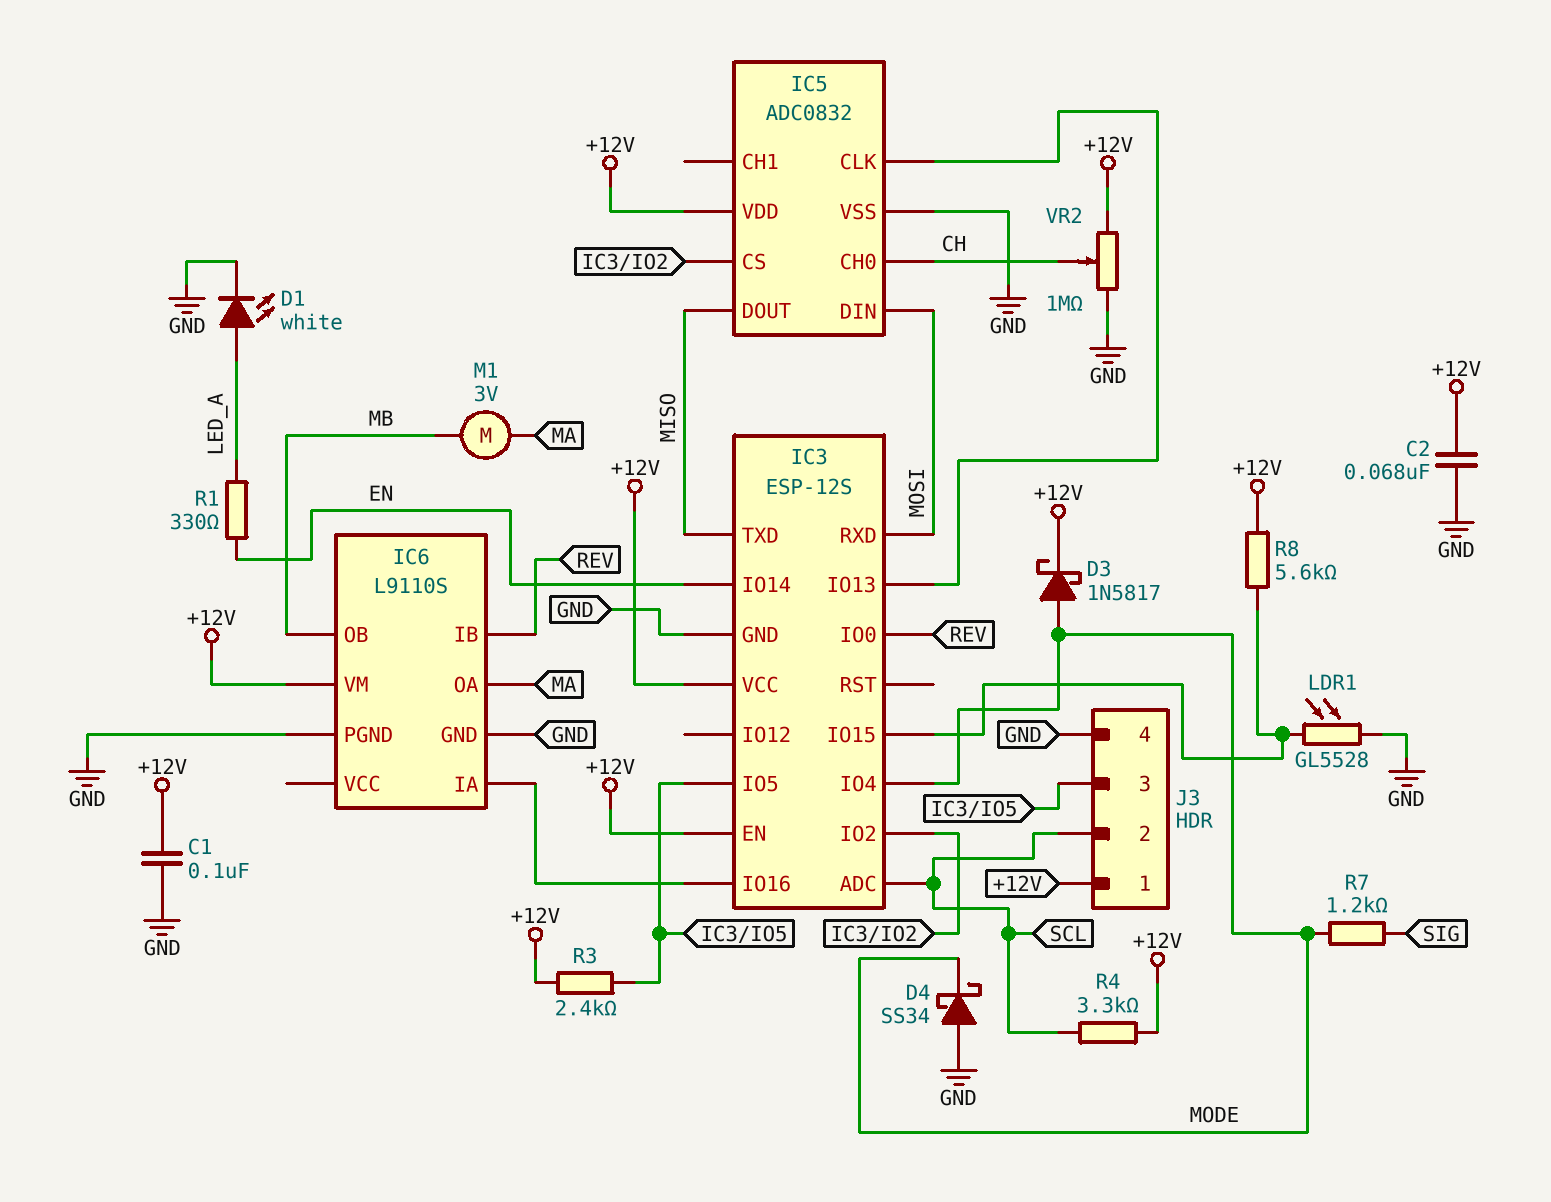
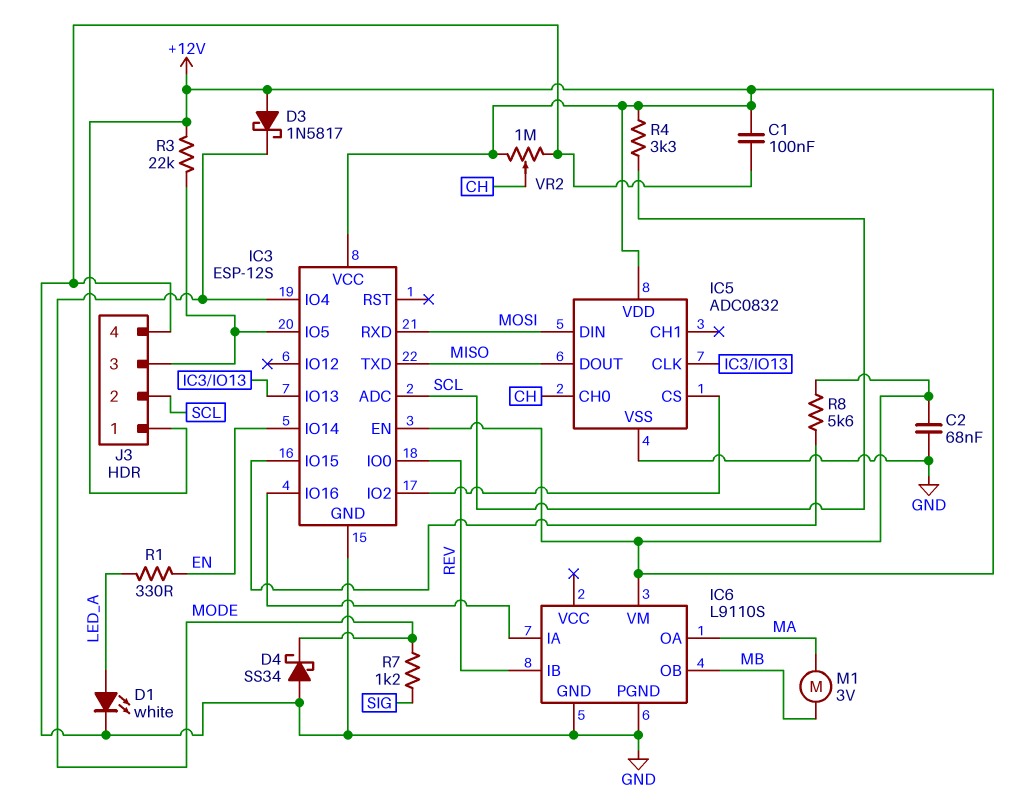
D3: schottky 1N5817 (A MODE, K +12V) -> schottky 1N5817 (A +12V, K MODE)
LDR1: GL5528 (GND, IC3/IO15) -> none
R3: 2.4k (+12V, IC3/IO5) -> 22k (+12V, IC3/IO5)

